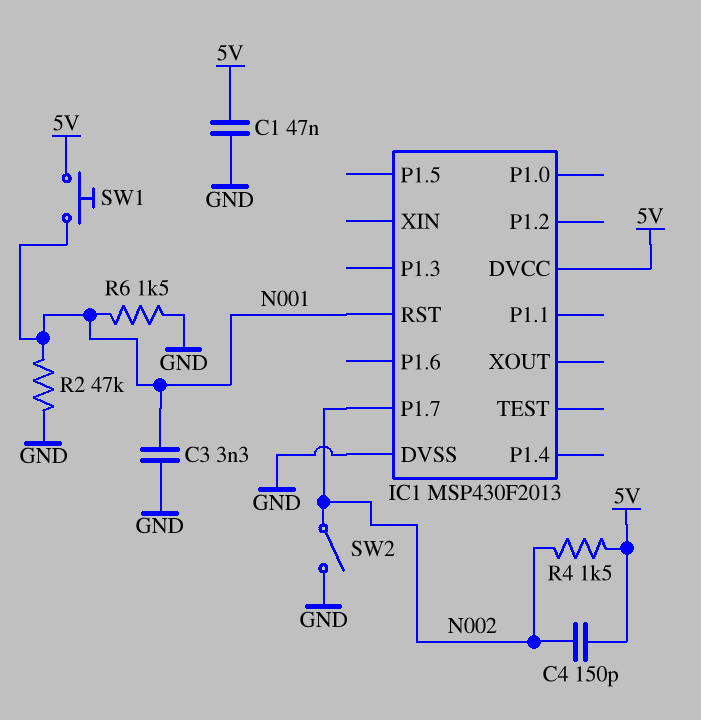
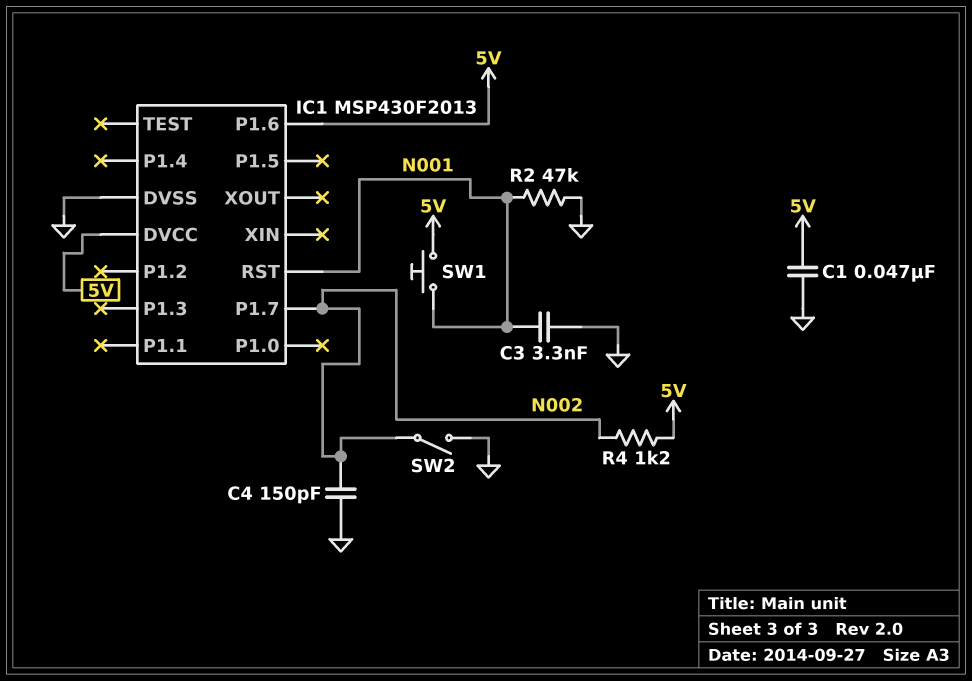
C4: 150pF (5V, N002) -> 150pF (GND, N002)
IC1 pin P1.6: none -> 5V
R4: 1.5k (5V, N002) -> 1.2k (5V, N002)
R6: 1.5k (GND, N001) -> none

